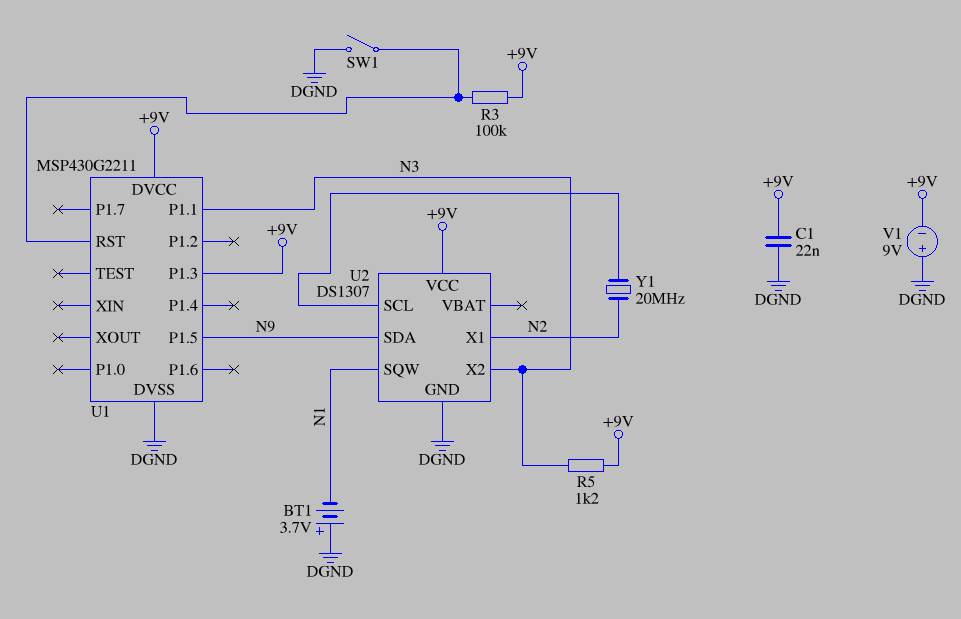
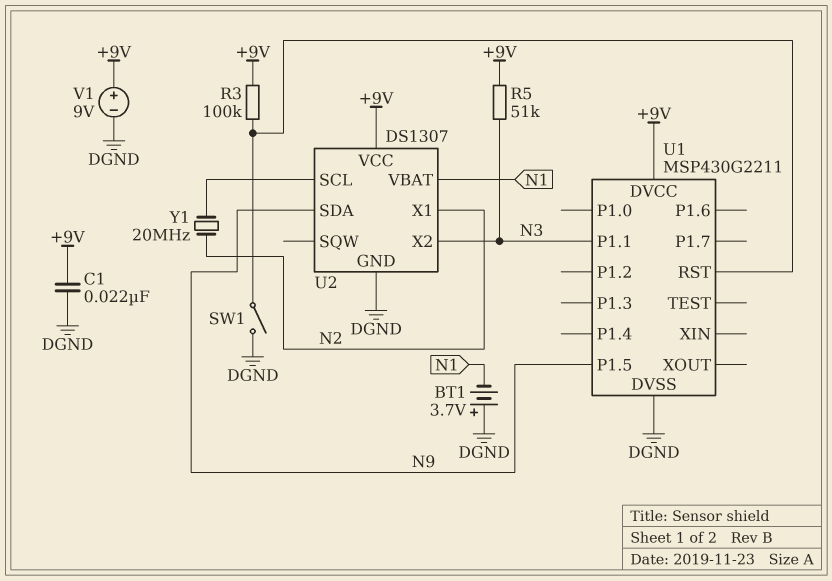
R5: 1.2k (+9V, N3) -> 51k (+9V, N3)
U1 pin P1.3: +9V -> none
U2 pin SQW: N1 -> none
U2 pin VBAT: none -> N1
V1: 9V (plus DGND, minus +9V) -> 9V (plus +9V, minus DGND)

